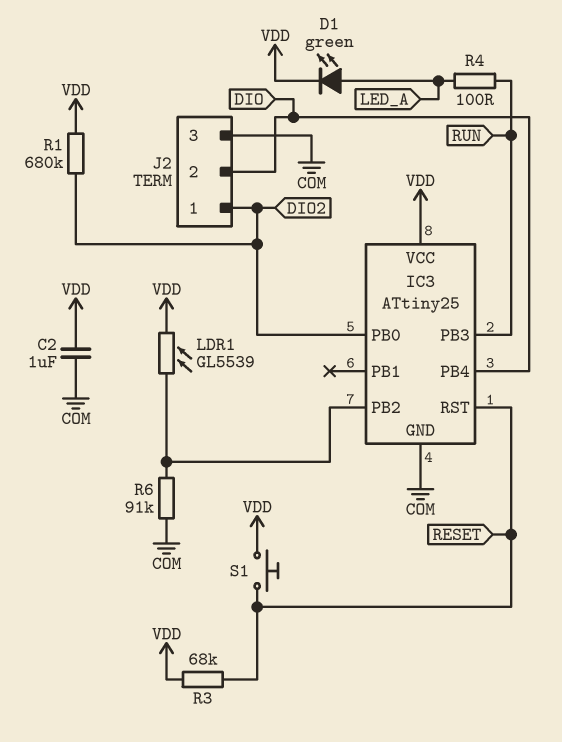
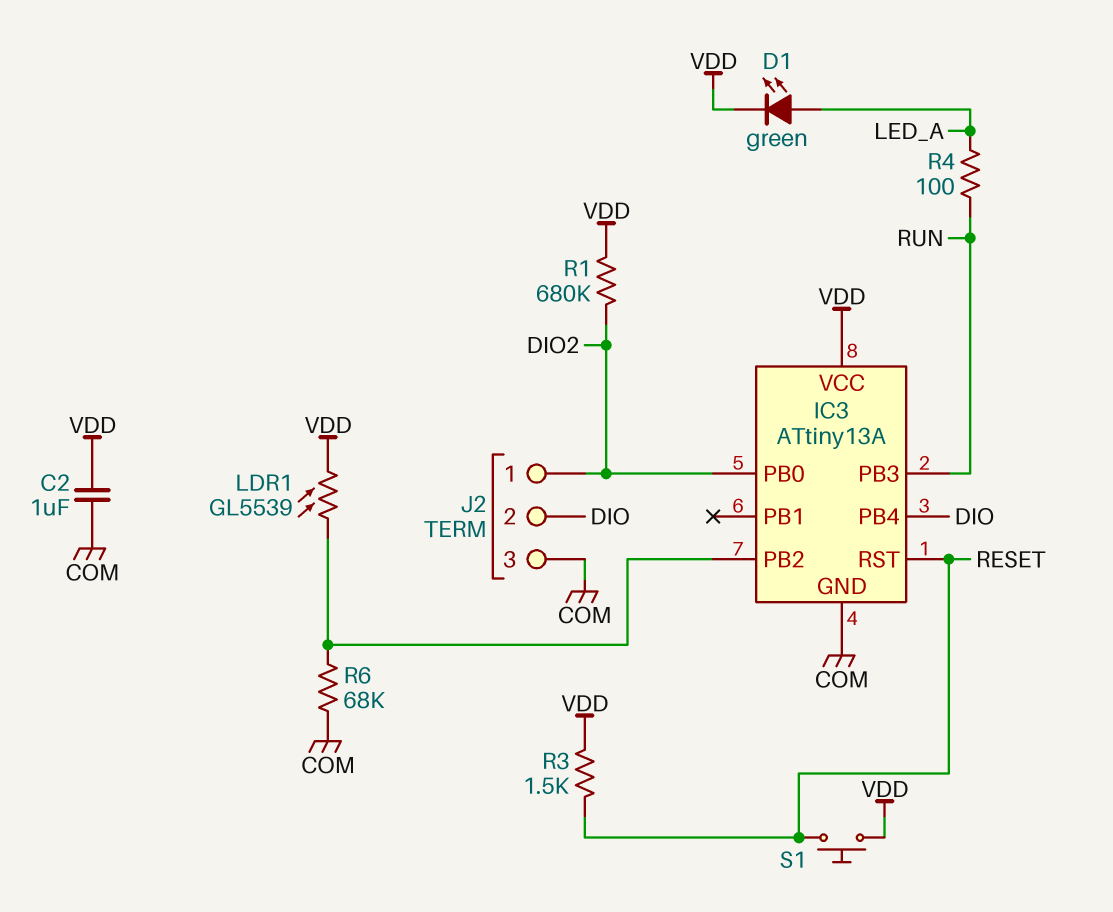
IC3: ATtiny25 -> ATtiny13A
R3: 68k (RESET, VDD) -> 1.5k (RESET, VDD)
R6: 91k (COM, IC3/PB2) -> 68k (COM, IC3/PB2)

